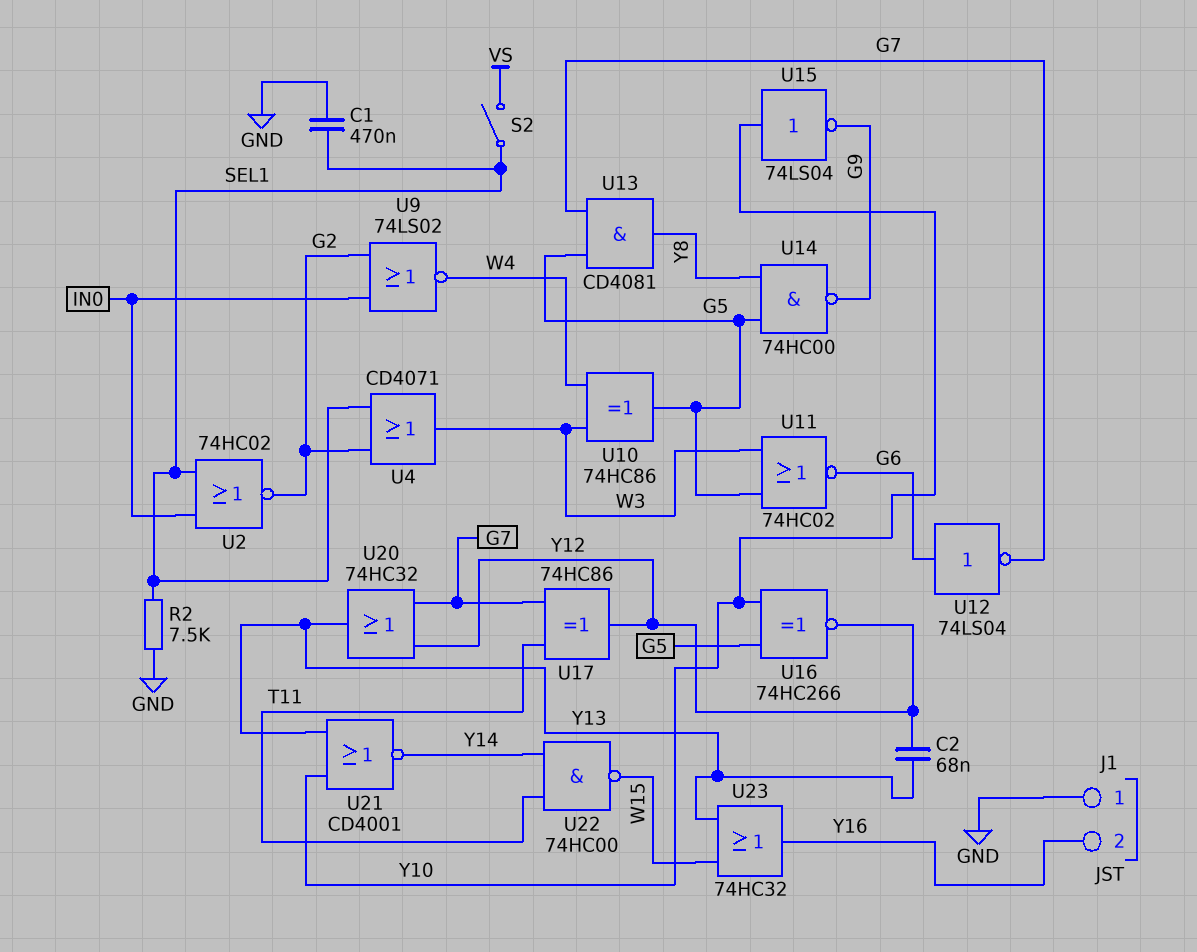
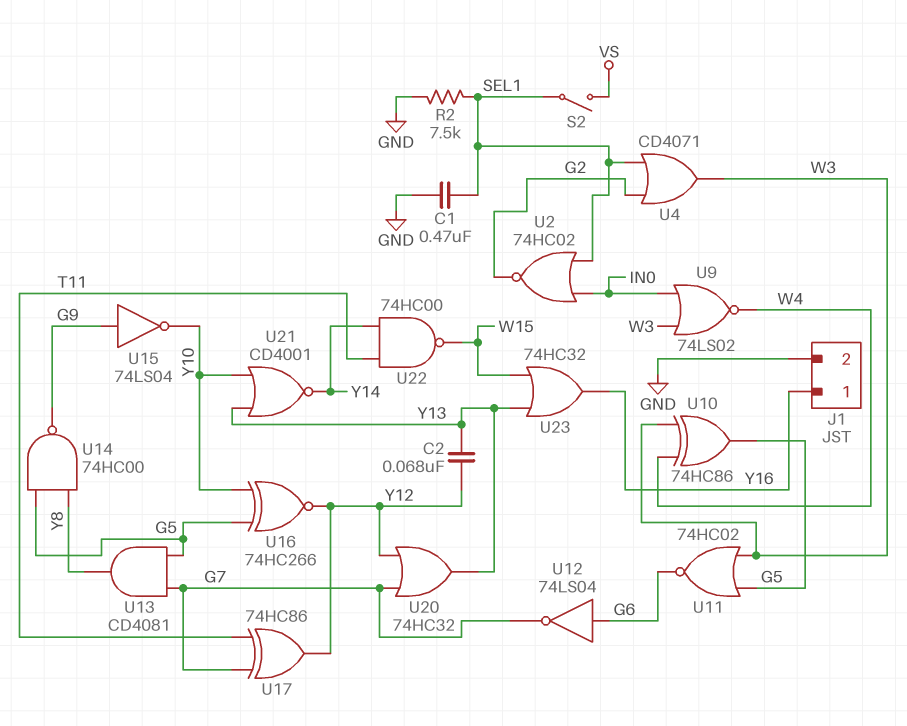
J1 pin 1: GND -> Y16
J1 pin 2: Y16 -> GND
U9: NOR 74LS02 (in G2, in IN0, out W4) -> NOR 74LS02 (in IN0, in W3, out W4)
U15: NOT 74LS04 (in Y10, out G9) -> NOT 74LS04 (in G9, out Y10)

